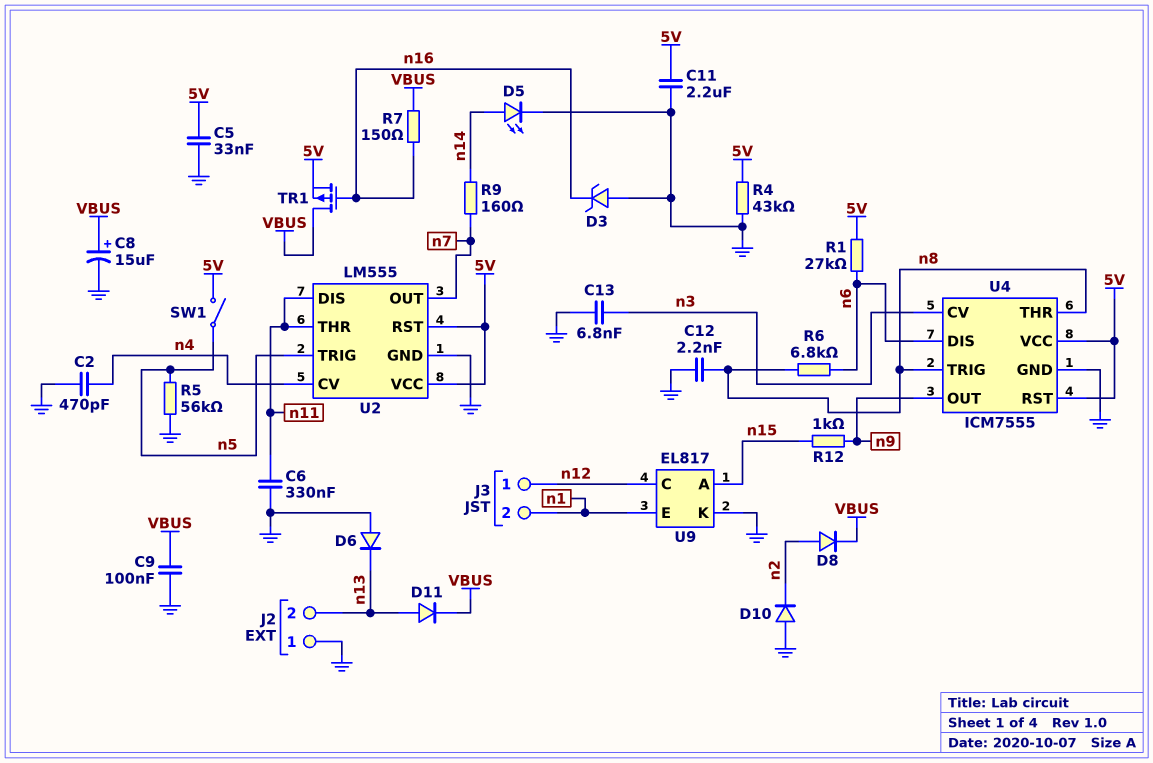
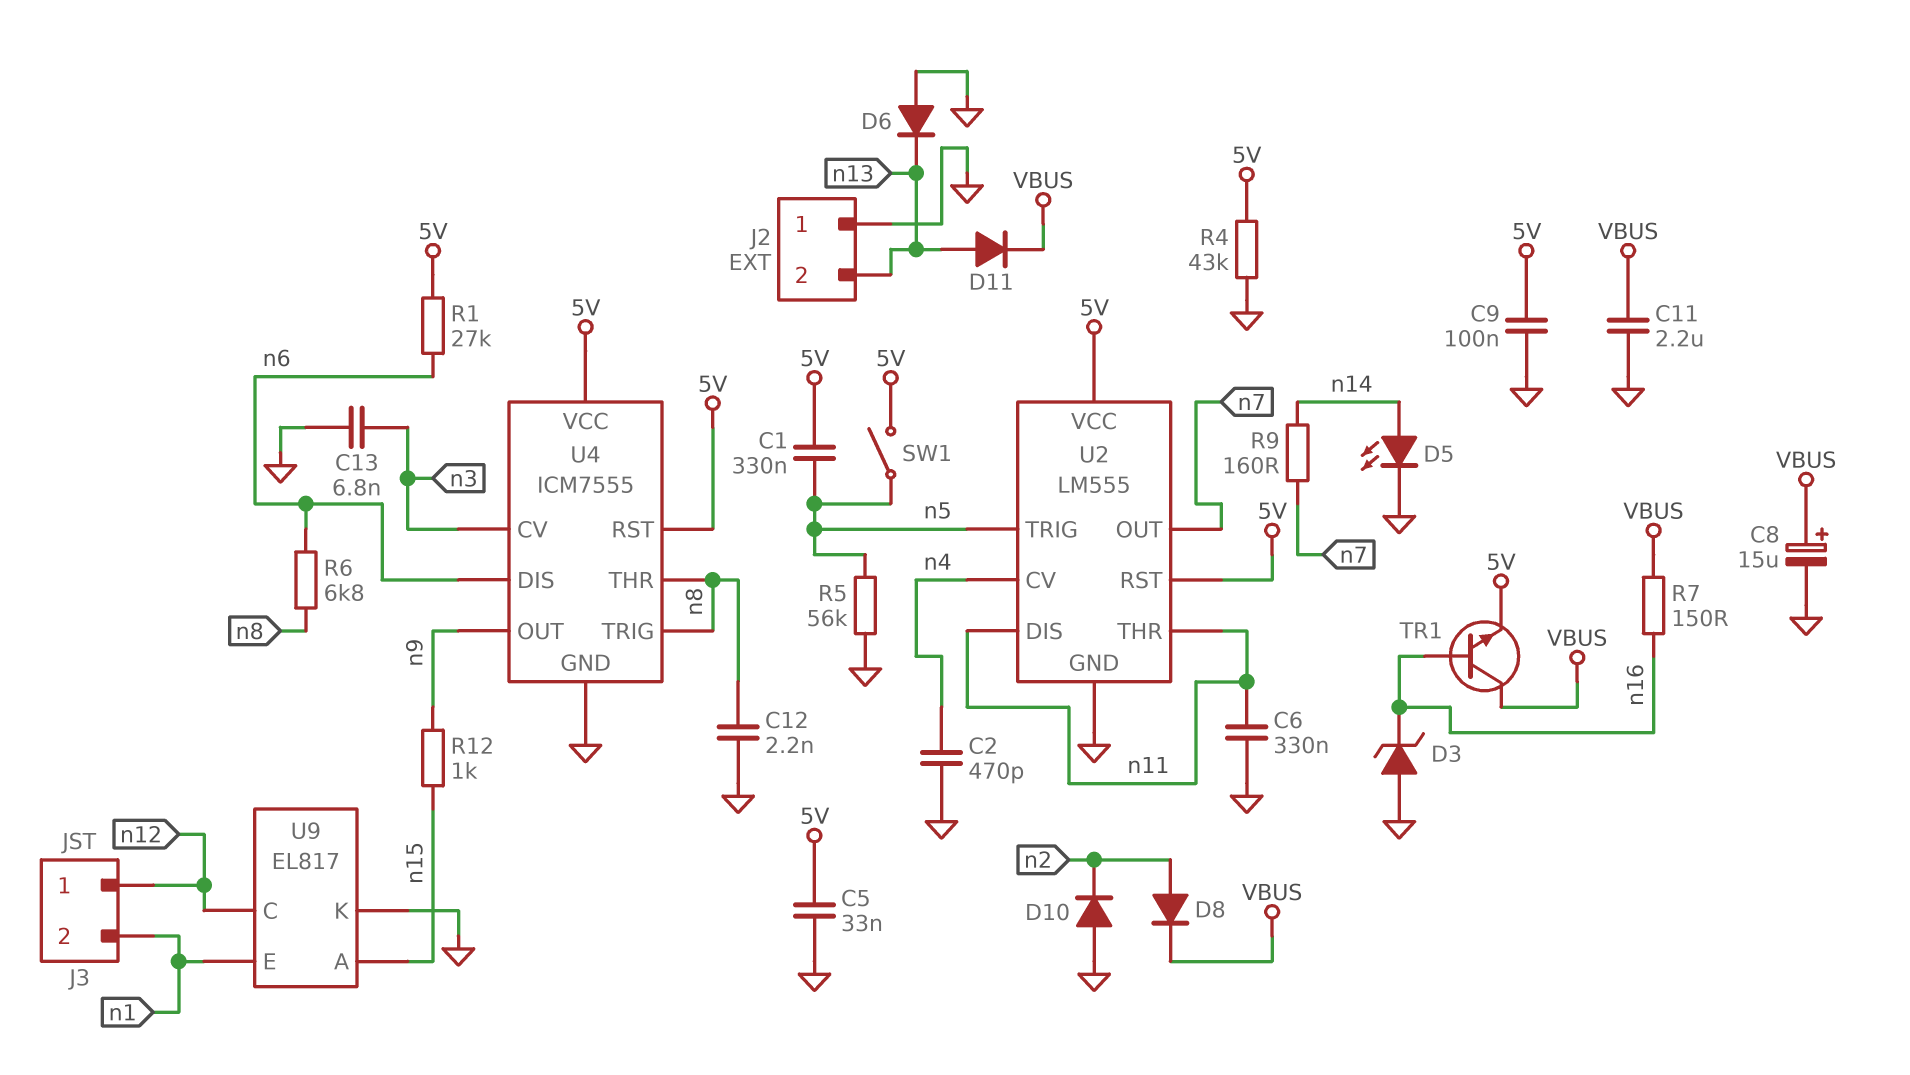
C1: none -> 330nF (5V, n5)
C9: 100nF (GND, VBUS) -> 100nF (5V, GND)
C11: 2.2uF (5V, GND) -> 2.2uF (GND, VBUS)
TR1: PMOS (G n16, D VBUS, S 5V) -> NPN (B n16, C VBUS, E 5V)

